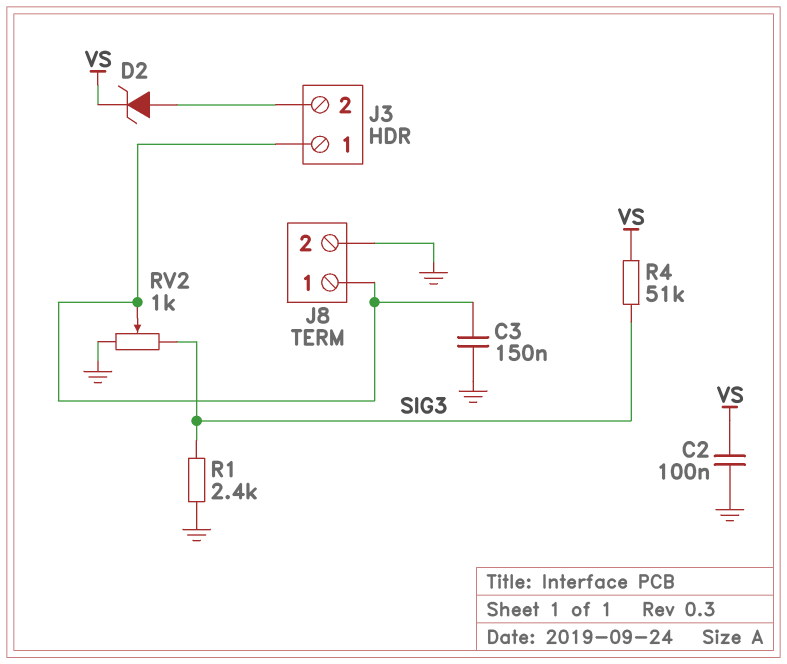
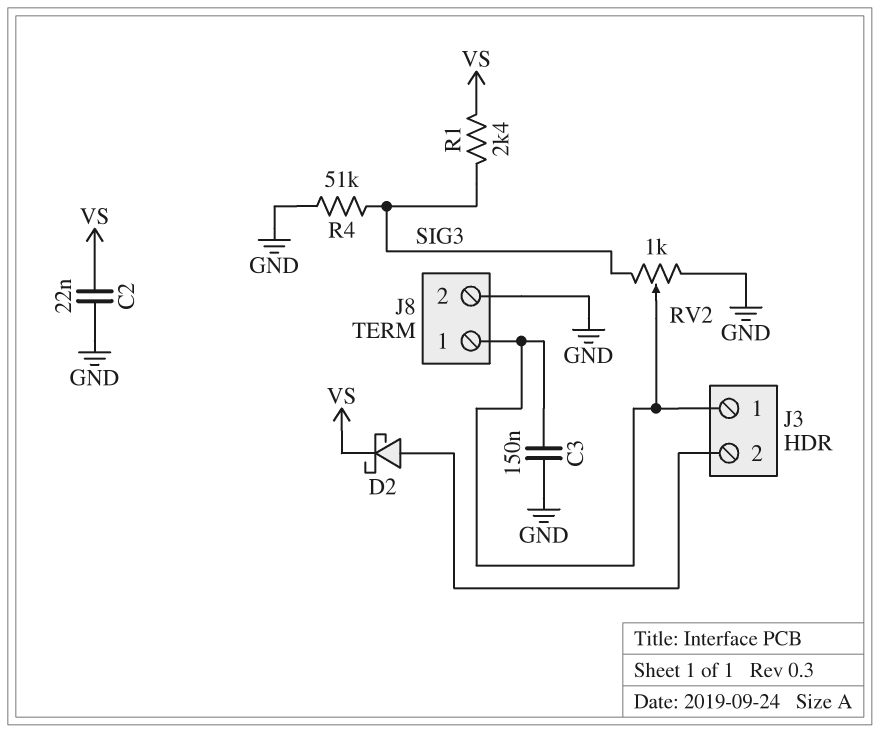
C2: 100nF (GND, VS) -> 22nF (GND, VS)
D2: zener (A J3/2, K VS) -> schottky (A J3/2, K VS)
R1: 2.4k (GND, SIG3) -> 2.4k (SIG3, VS)
R4: 51k (SIG3, VS) -> 51k (GND, SIG3)

